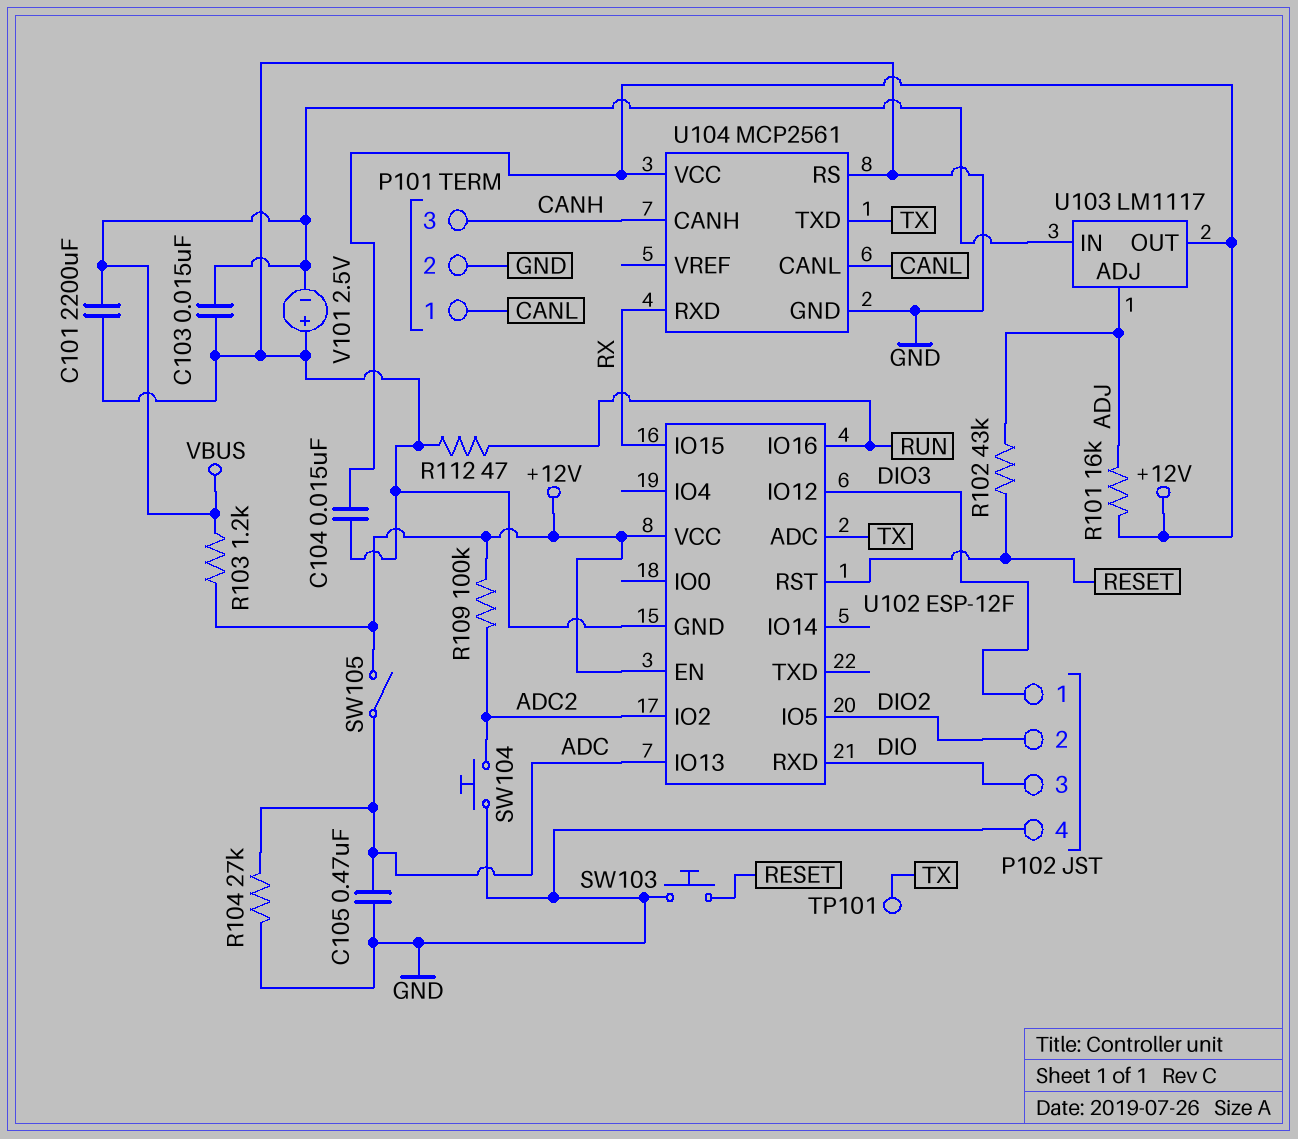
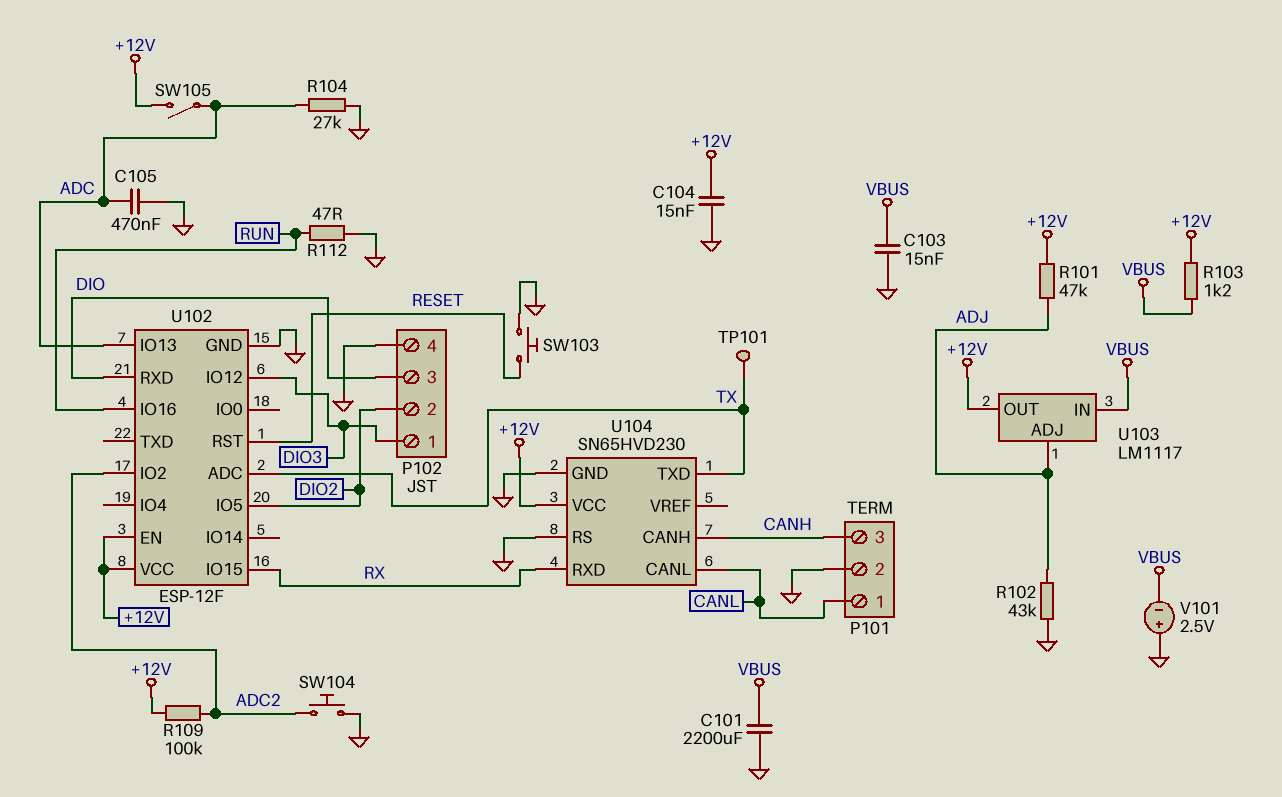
R101: 16k (+12V, ADJ) -> 47k (+12V, ADJ)
R102: 43k (ADJ, RESET) -> 43k (ADJ, GND)
U104: MCP2561 -> SN65HVD230

